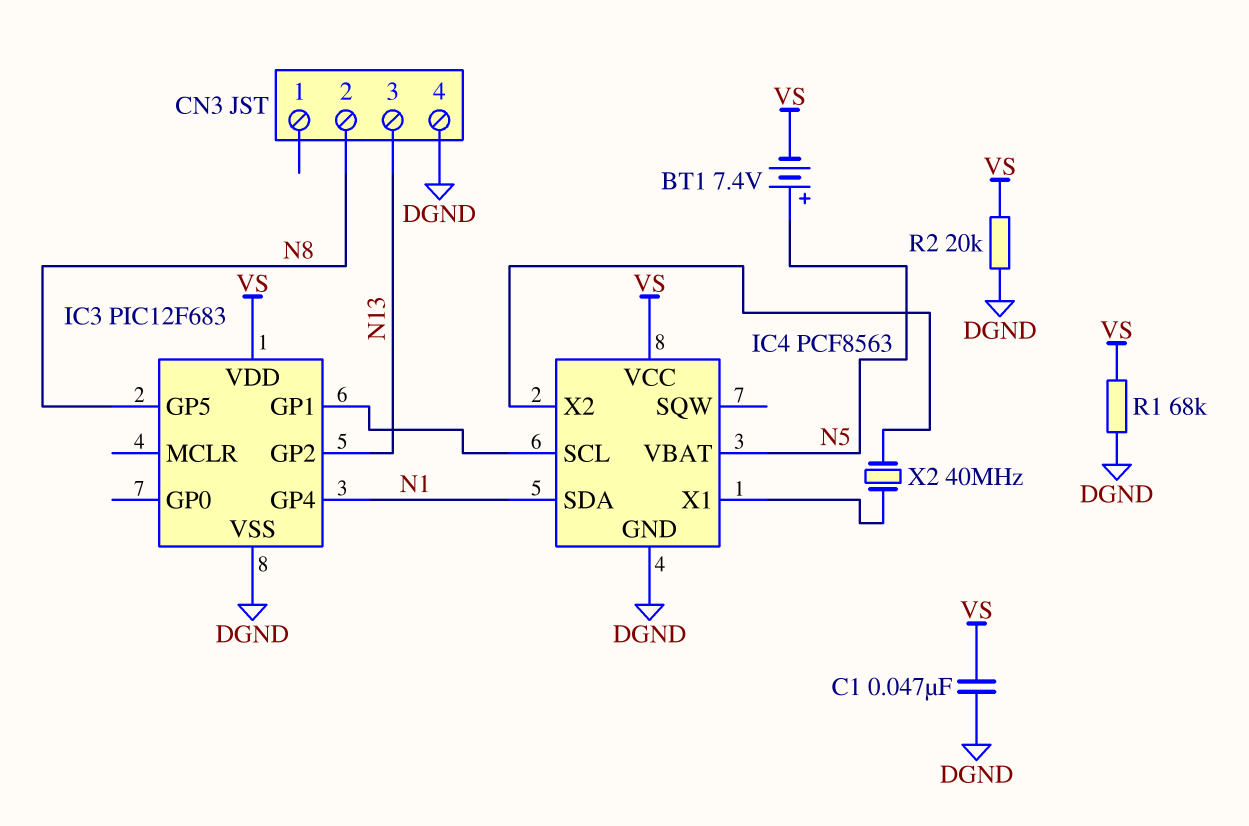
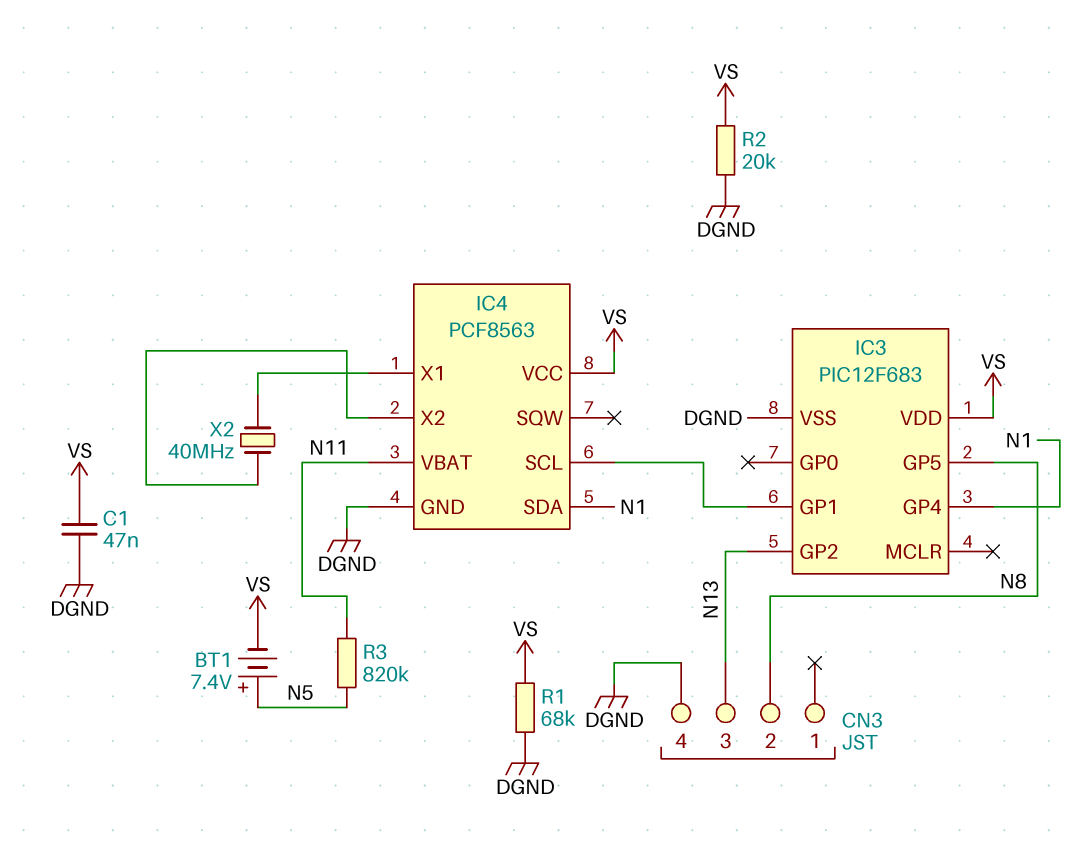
IC4 pin VBAT: N5 -> N11
R3: none -> 820k (N5, N11)

